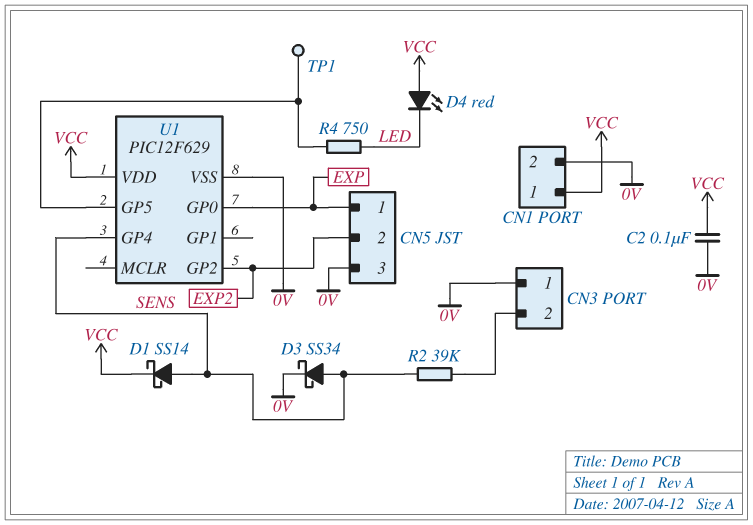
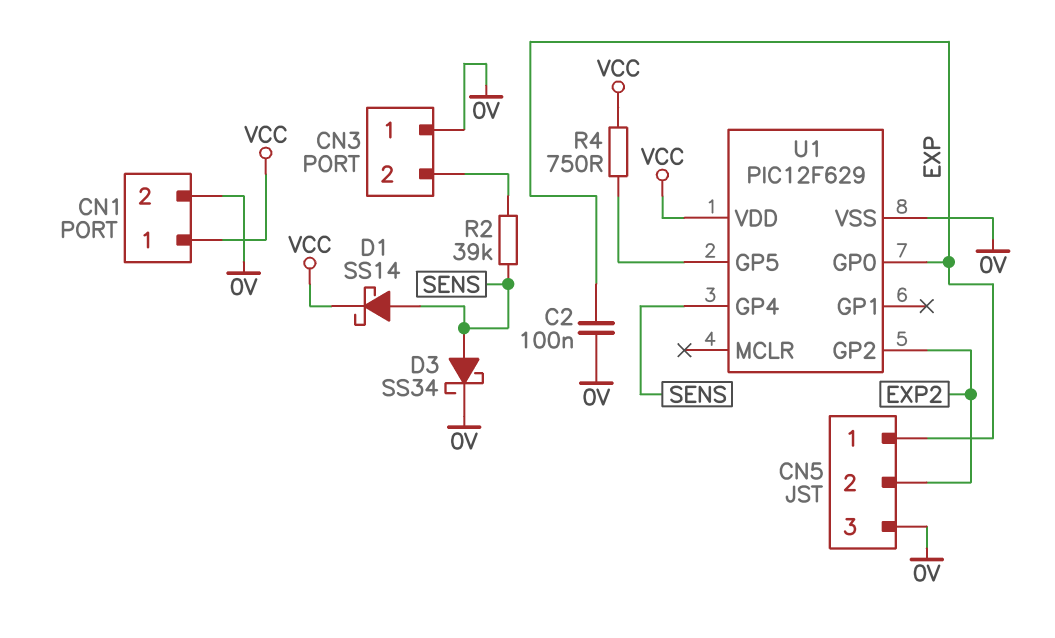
C2: 100nF (0V, VCC) -> 100nF (0V, EXP)
D4: LED red (A VCC, K LED) -> none
R4: 750 (LED, U1/GP5) -> 750 (U1/GP5, VCC)
TP1: test point (U1/GP5) -> none

